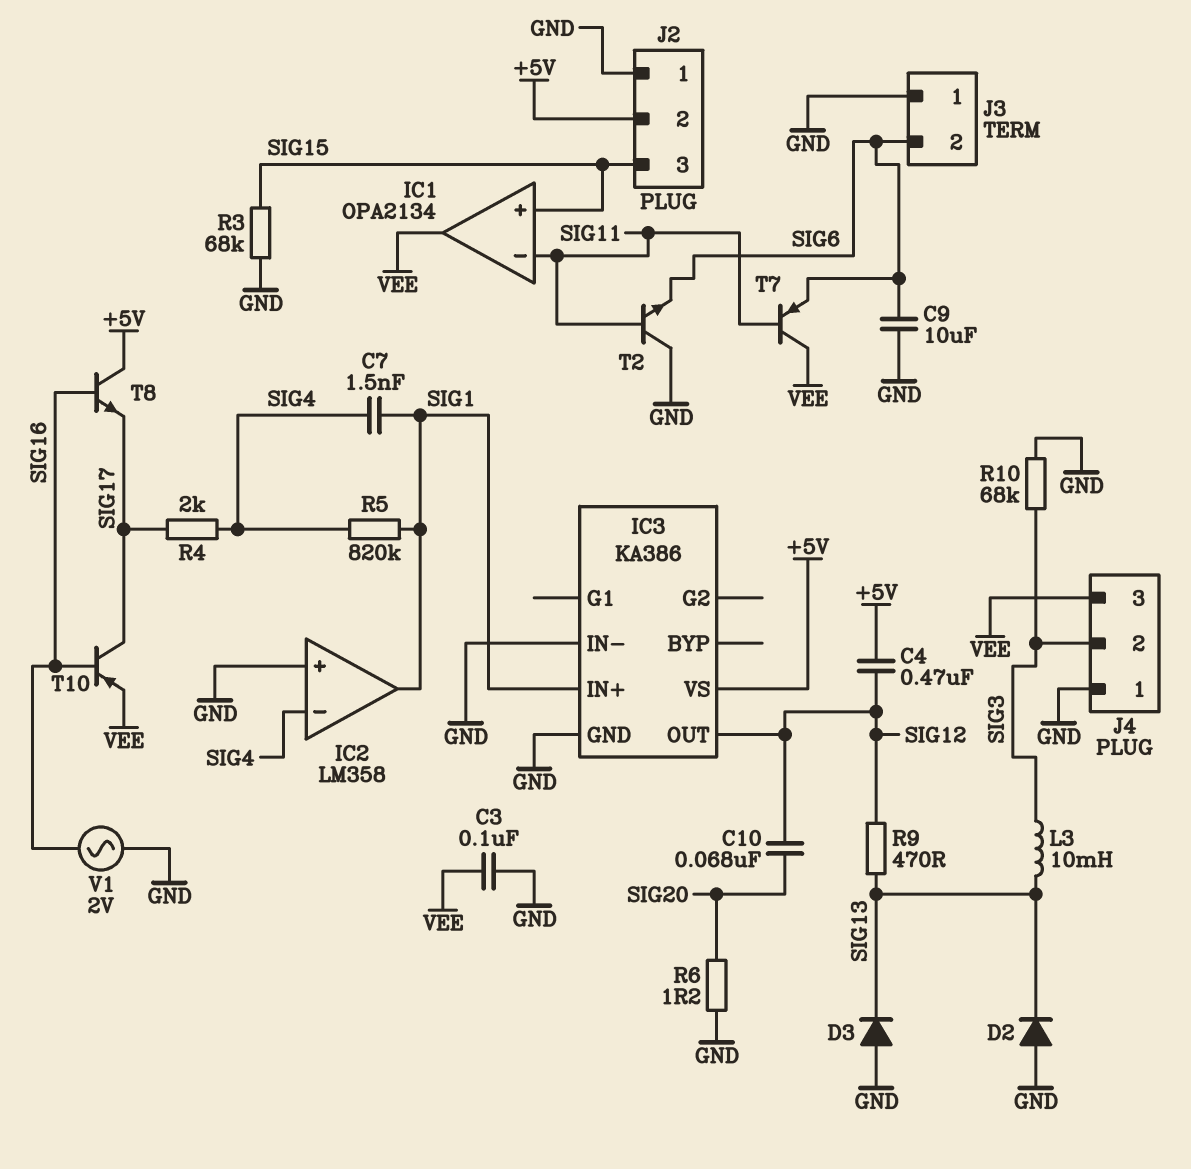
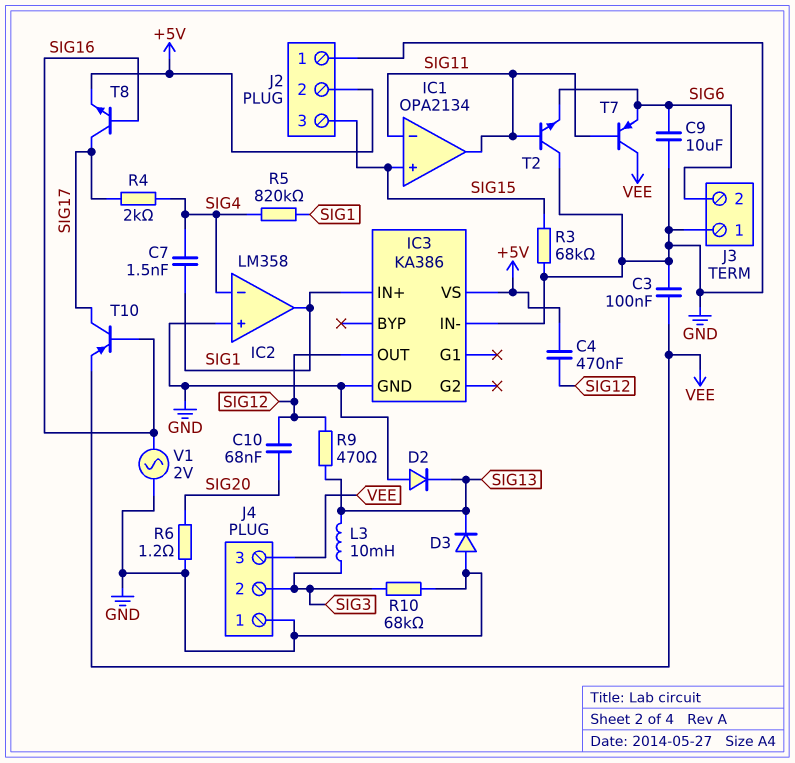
IC1 pin out: VEE -> SIG11
T8: NPN (B SIG16, C +5V, E SIG17) -> NPN (B SIG16, C SIG17, E +5V)

